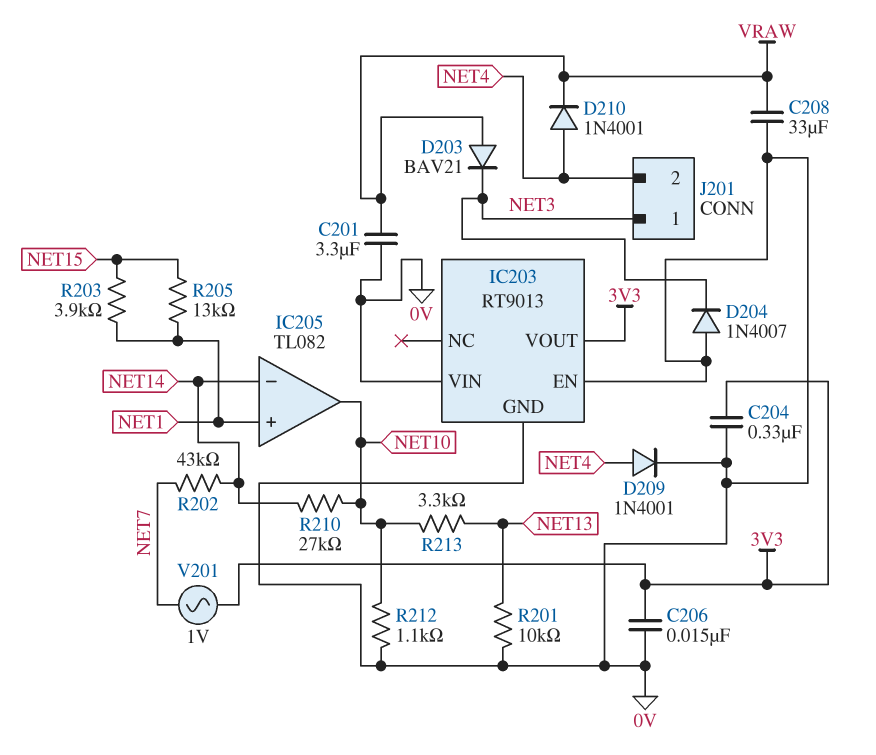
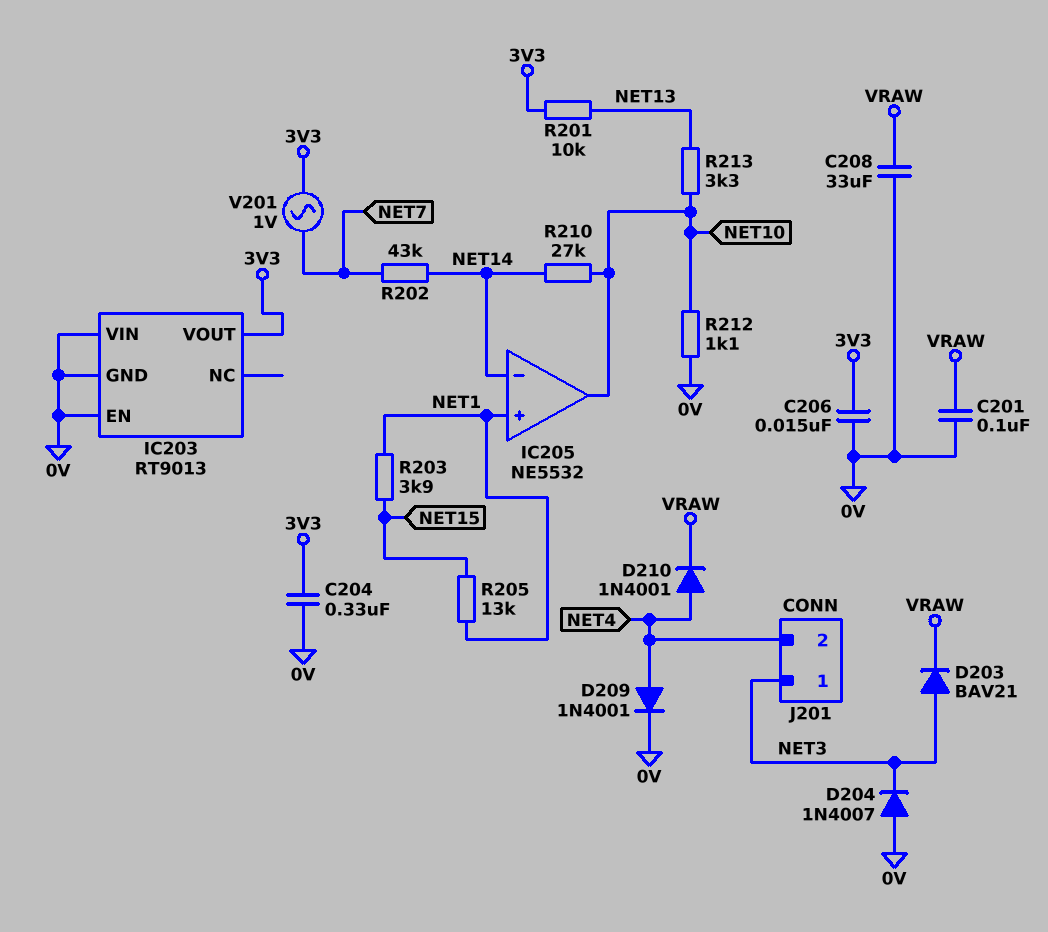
C201: 3.3uF (0V, VRAW) -> 100nF (0V, VRAW)
D203: diode BAV21 (A VRAW, K NET3) -> diode BAV21 (A NET3, K VRAW)
IC205: TL082 -> NE5532
R201: 10k (0V, NET13) -> 10k (3V3, NET13)

